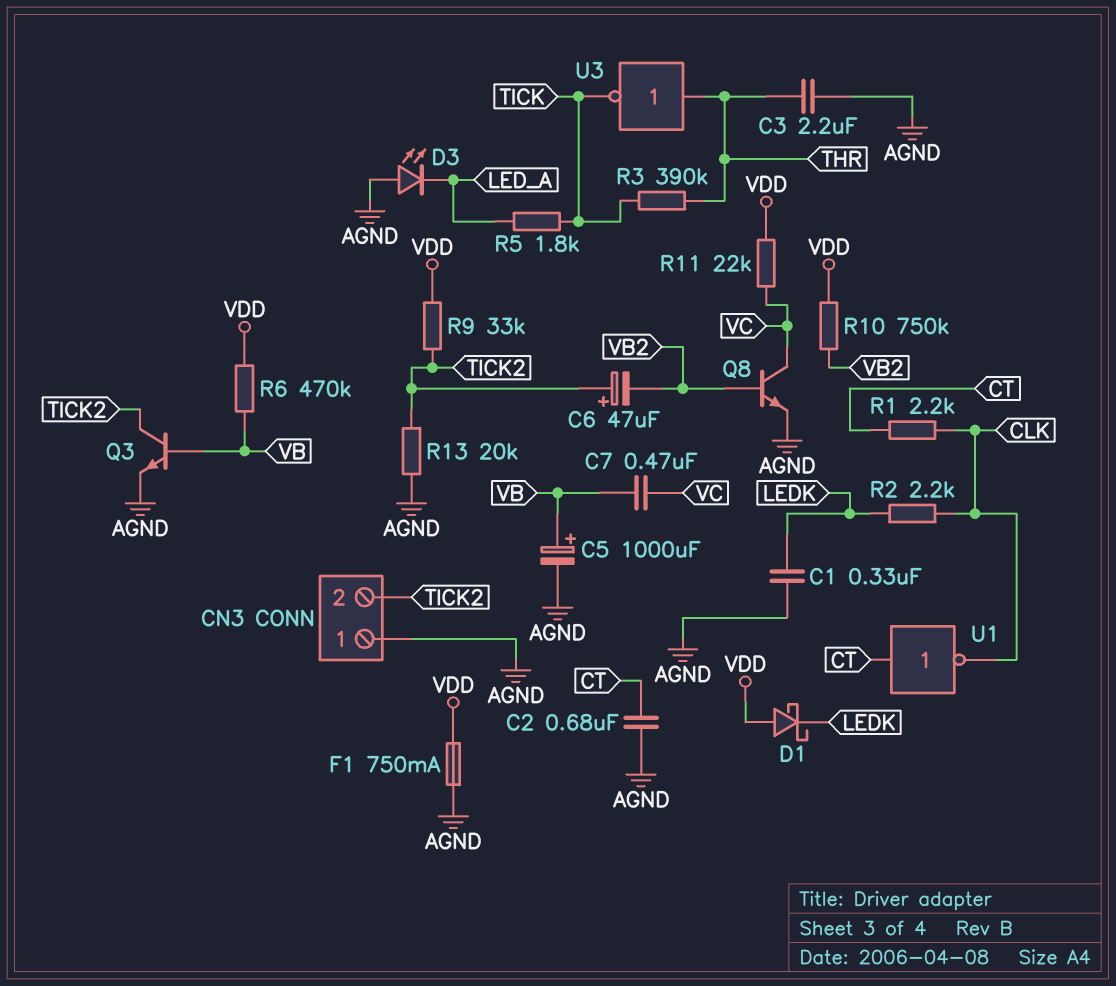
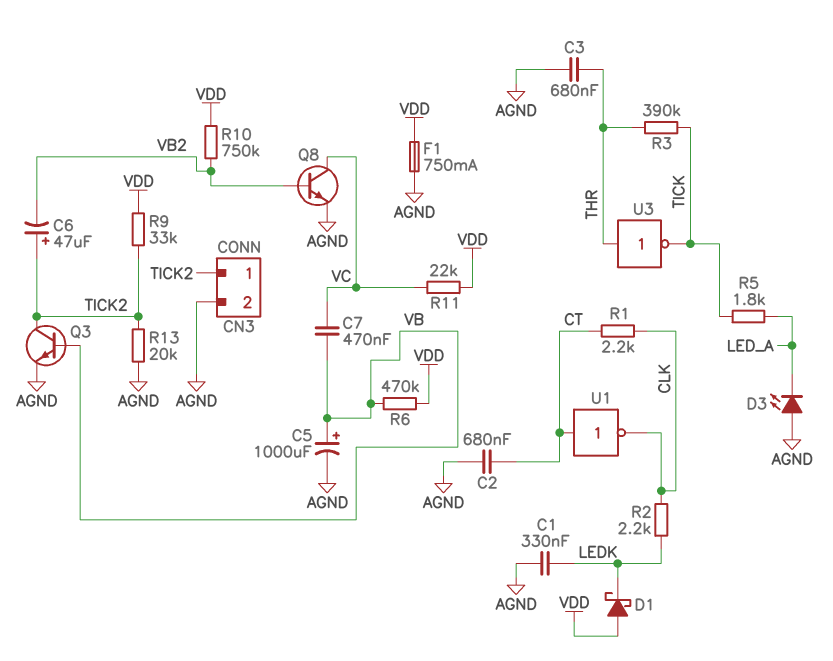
C3: 2.2uF (AGND, THR) -> 680nF (AGND, THR)
CN3 pin 1: AGND -> TICK2
CN3 pin 2: TICK2 -> AGND

